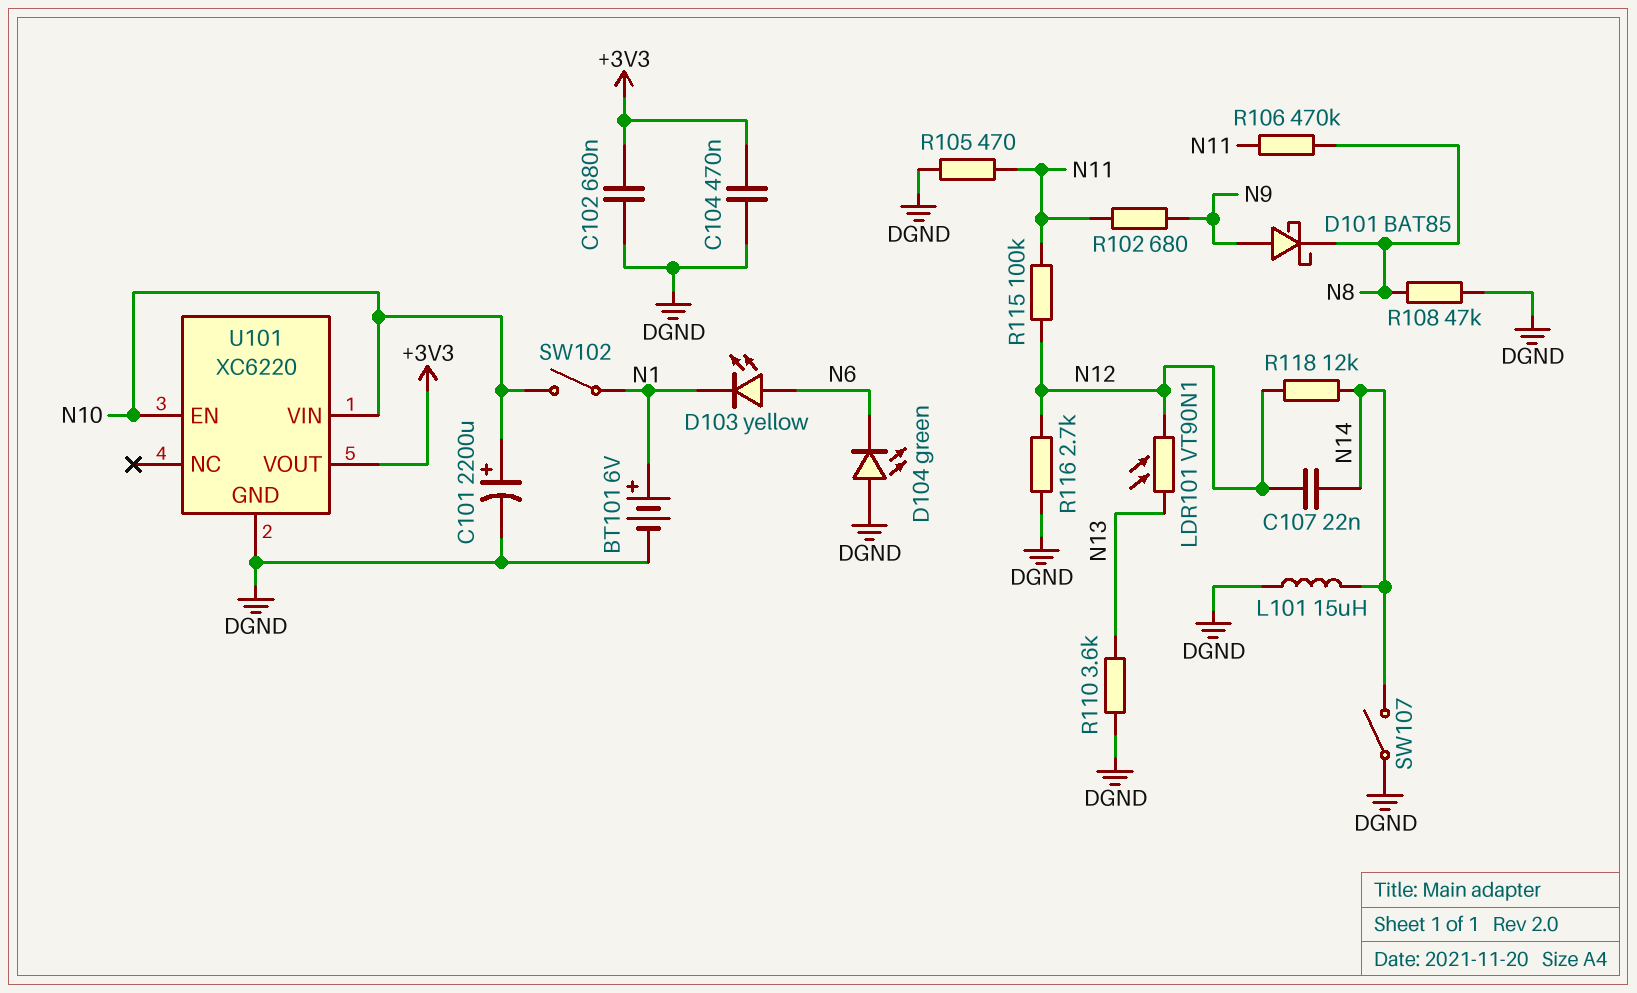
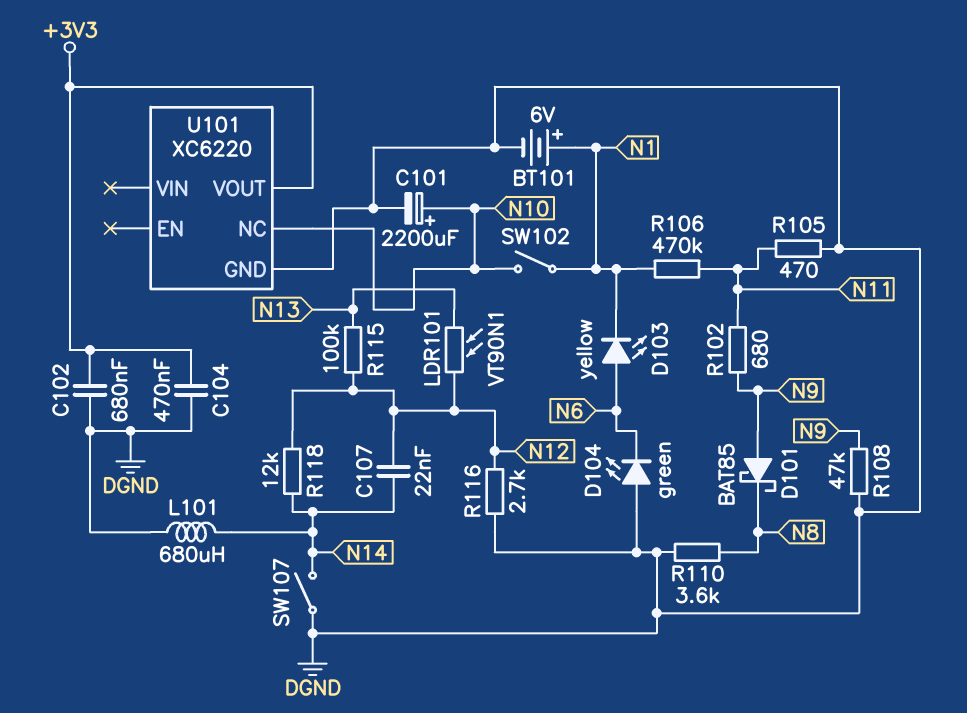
L101: 15uH (DGND, N14) -> 680uH (DGND, N14)
R106: 470k (N8, N11) -> 470k (N1, N11)
R108: 47k (DGND, N8) -> 47k (DGND, N9)
R110: 3.6k (DGND, N13) -> 3.6k (DGND, N8)
R115: 100k (N11, N12) -> 100k (N12, N13)
U101 pin EN: N10 -> none
U101 pin NC: none -> N10
U101 pin VIN: N10 -> none

